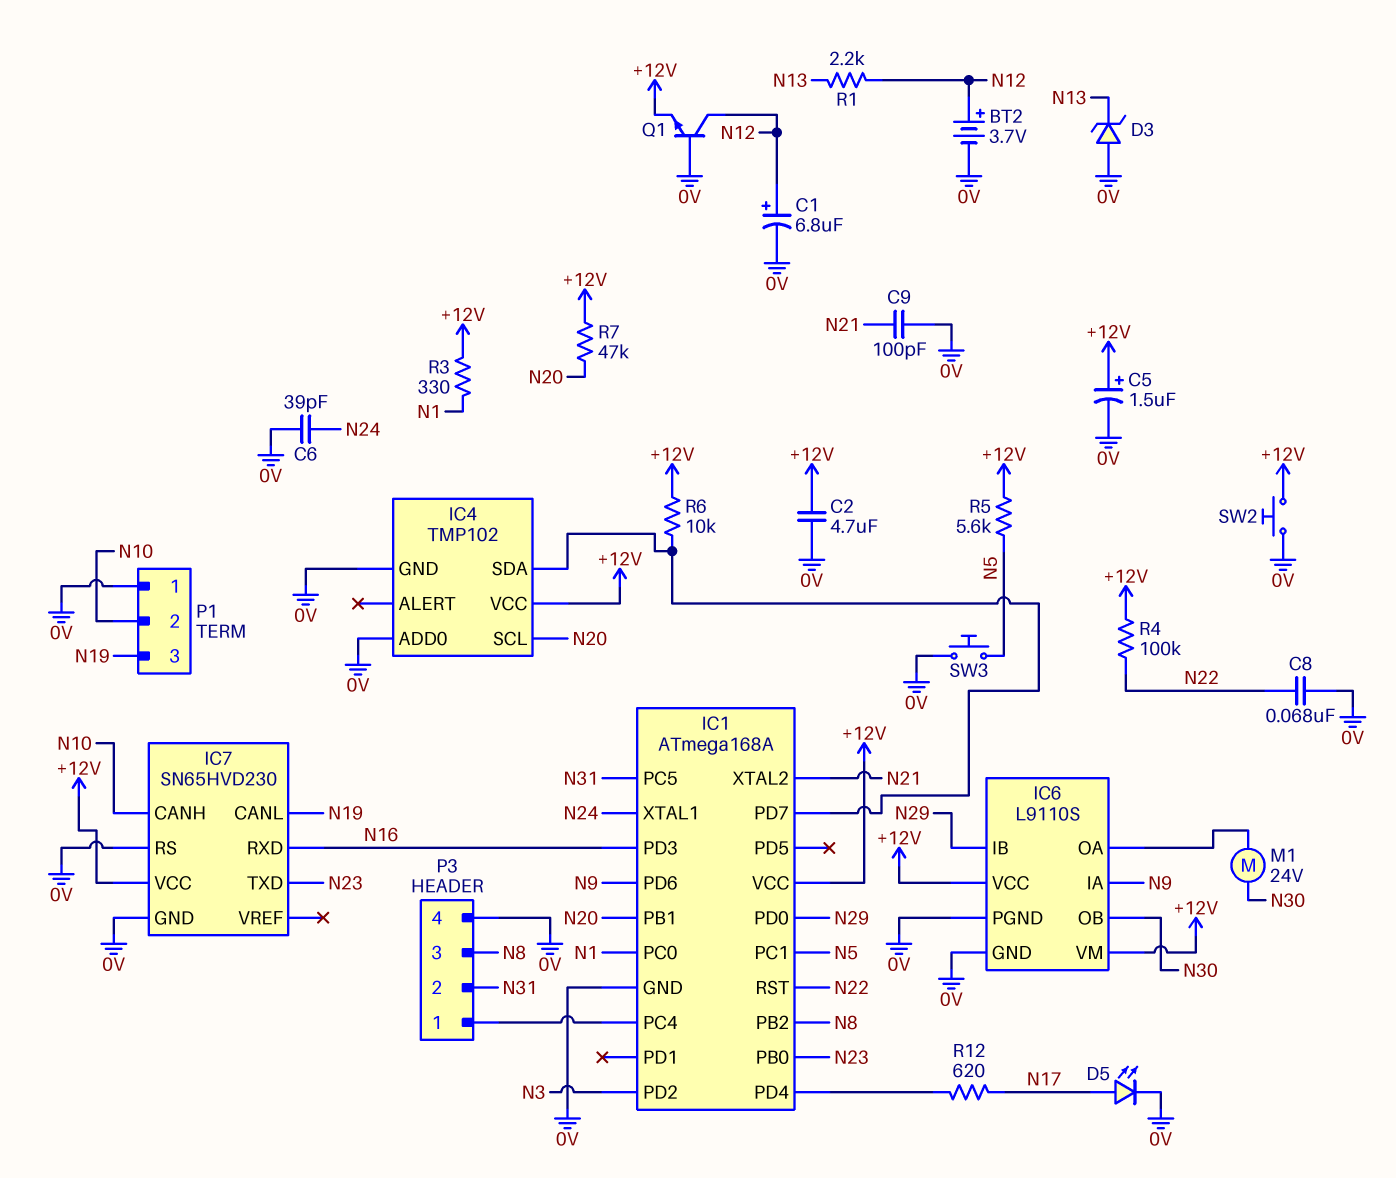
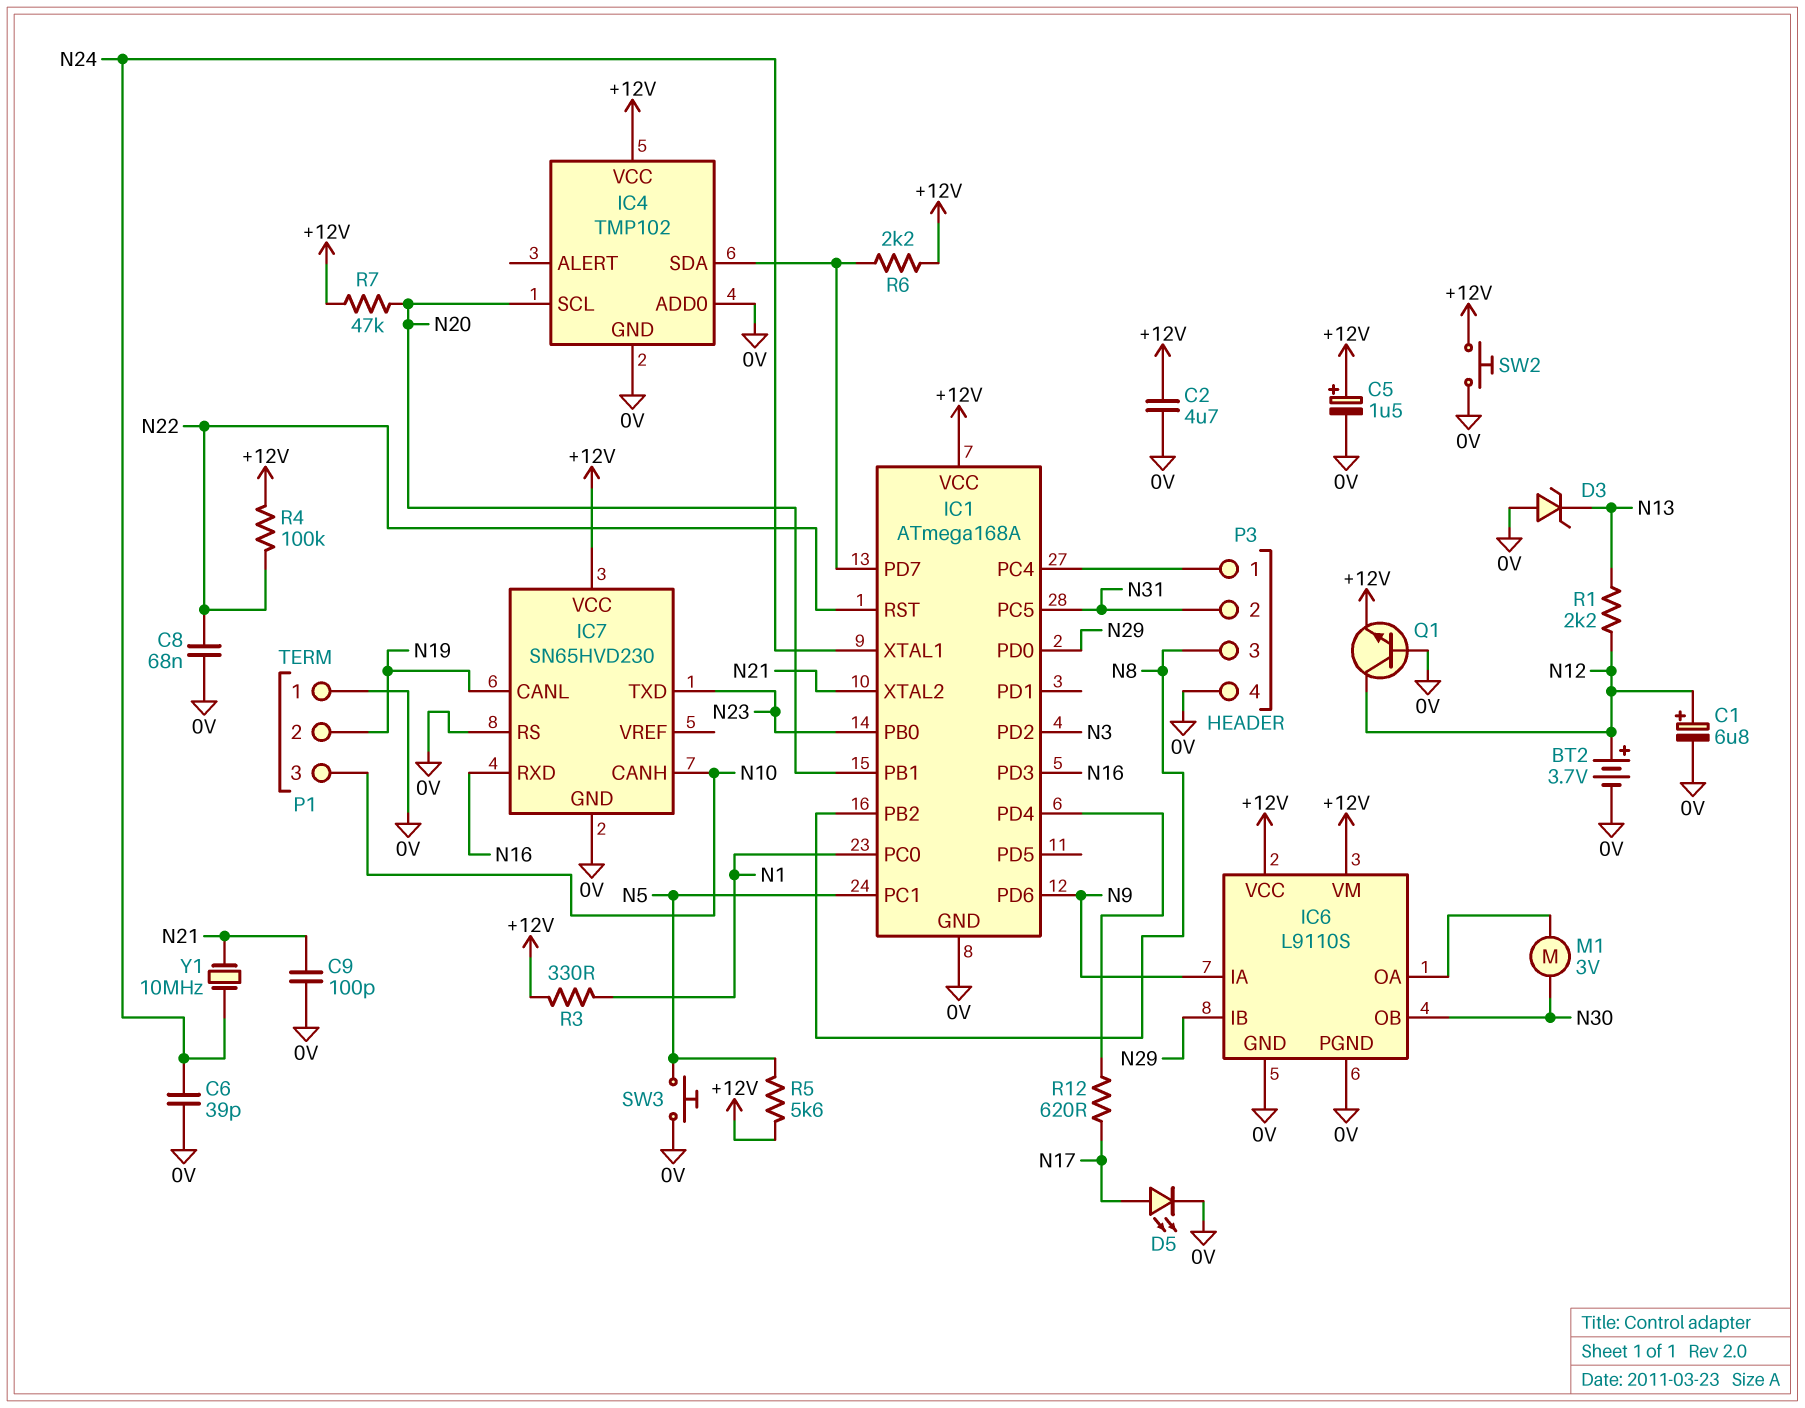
M1: motor 24V (IC6/OA, N30) -> motor 3V (IC6/OA, N30)
P1 pin 2: N10 -> N19
P1 pin 3: N19 -> N10
R6: 10k (+12V, IC1/PD7) -> 2.2k (+12V, IC1/PD7)
Y1: none -> 10MHz (N21, N24)

